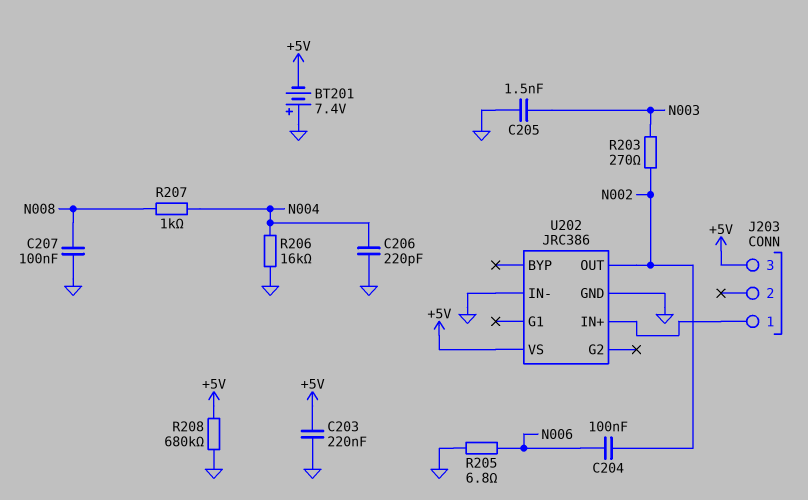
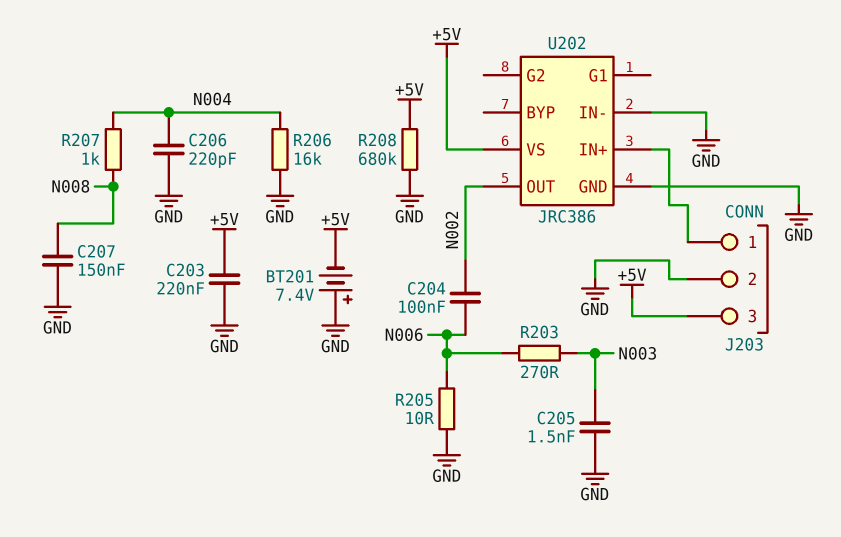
C207: 100nF (GND, N008) -> 150nF (GND, N008)
J203 pin 2: none -> GND
R203: 270 (N002, N003) -> 270 (N003, N006)
R205: 6.8 (GND, N006) -> 10 (GND, N006)

